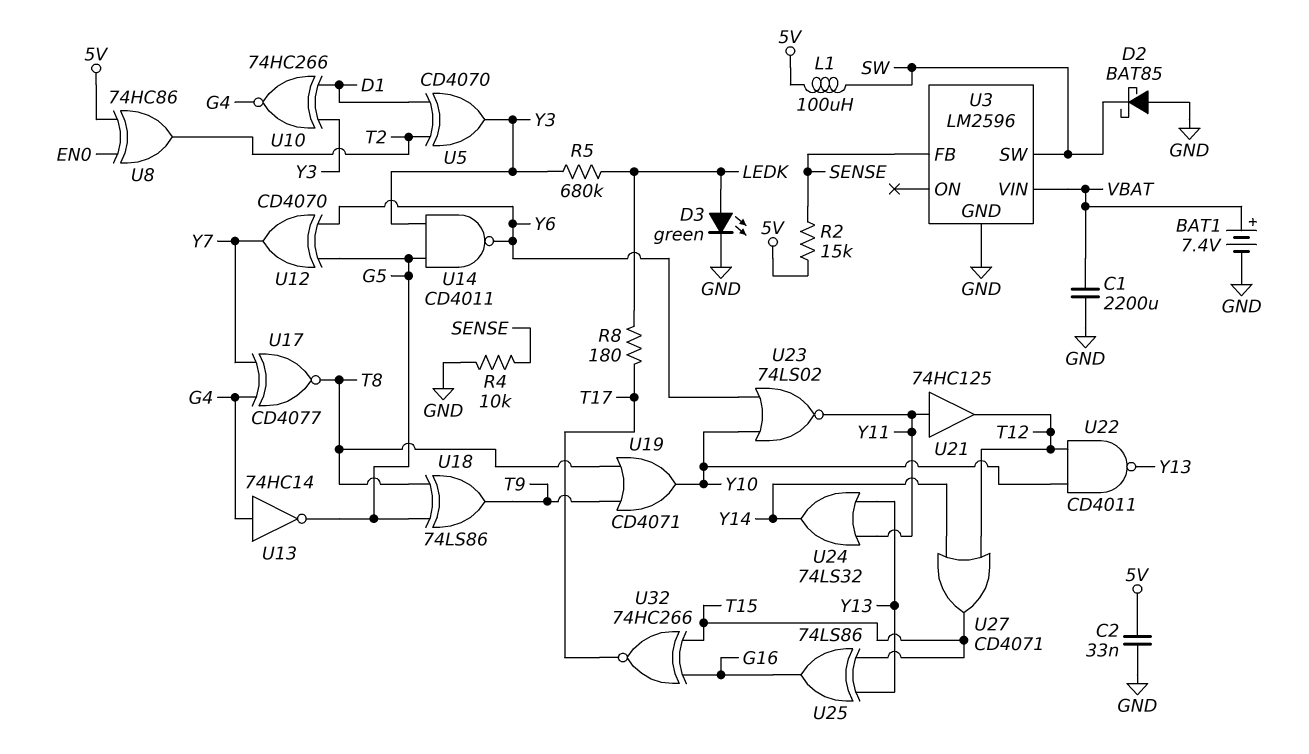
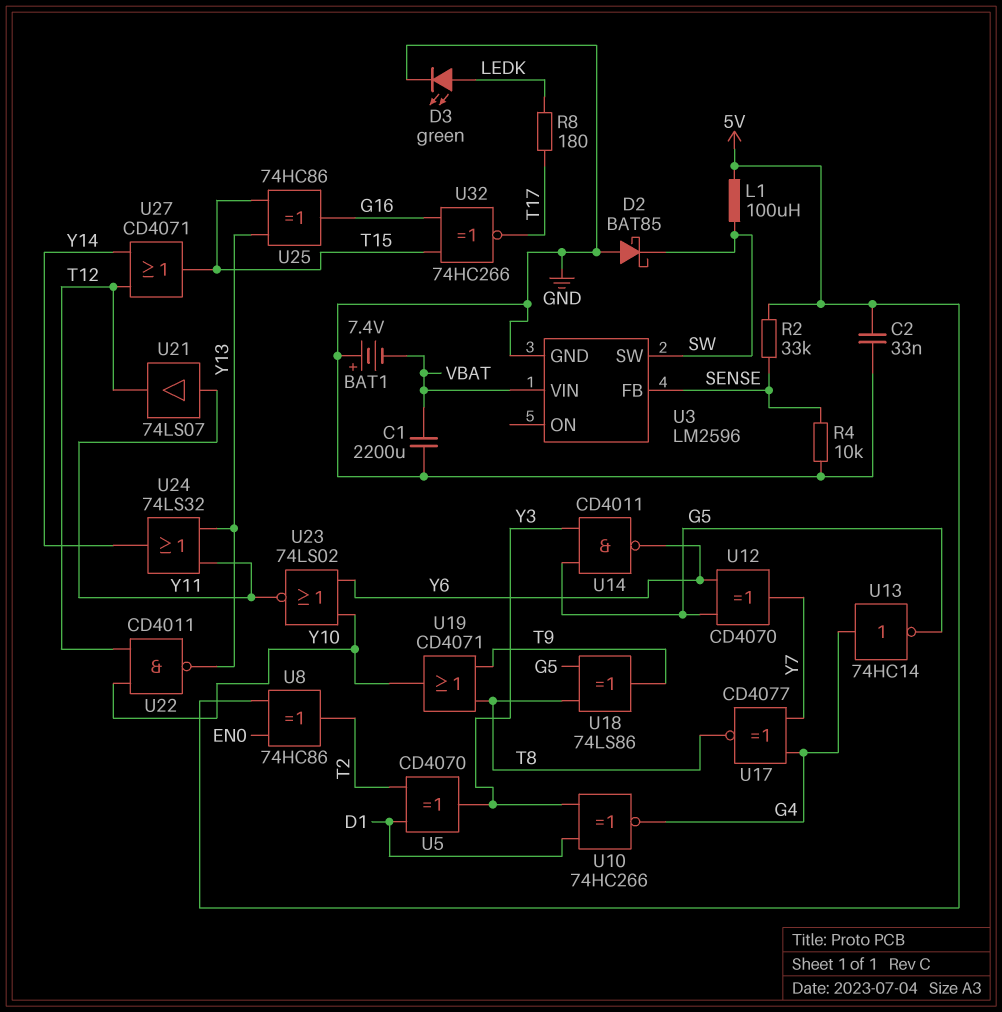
BAT1: 7.4V (plus VBAT, minus GND) -> 7.4V (plus GND, minus VBAT)
R2: 15k (5V, SENSE) -> 33k (5V, SENSE)
R5: 680k (LEDK, Y3) -> none
U21: buffer 74HC125 (in Y11, out T12) -> buffer 74LS07 (in Y11, out T12)
U25: XOR 74LS86 (in T15, in Y13, out G16) -> XOR 74HC86 (in T15, in Y13, out G16)

